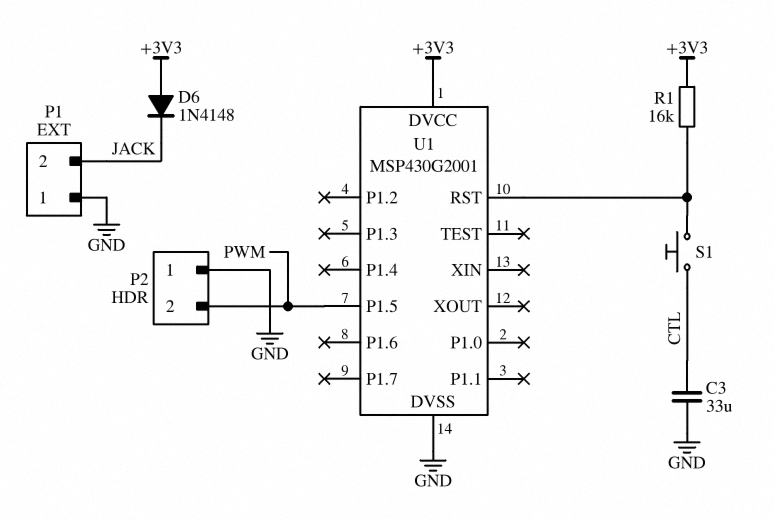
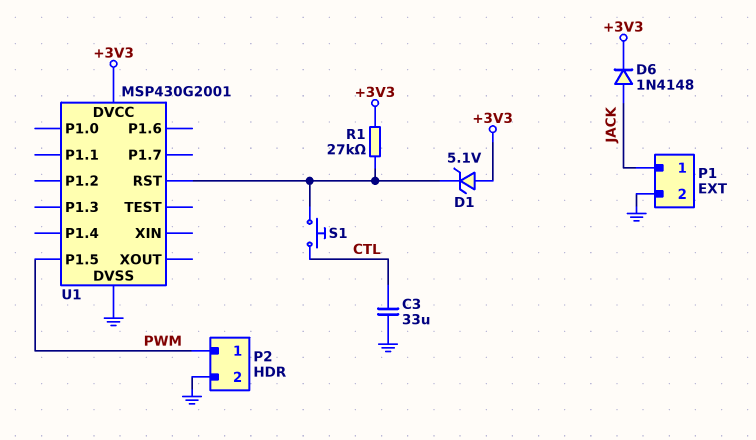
D1: none -> zener 5.1V (A +3V3, K U1/RST)
D6: diode 1N4148 (A +3V3, K JACK) -> diode 1N4148 (A JACK, K +3V3)
P1 pin 1: GND -> JACK
P1 pin 2: JACK -> GND
P2 pin 1: GND -> PWM
P2 pin 2: PWM -> GND
R1: 16k (+3V3, U1/RST) -> 27k (+3V3, U1/RST)

